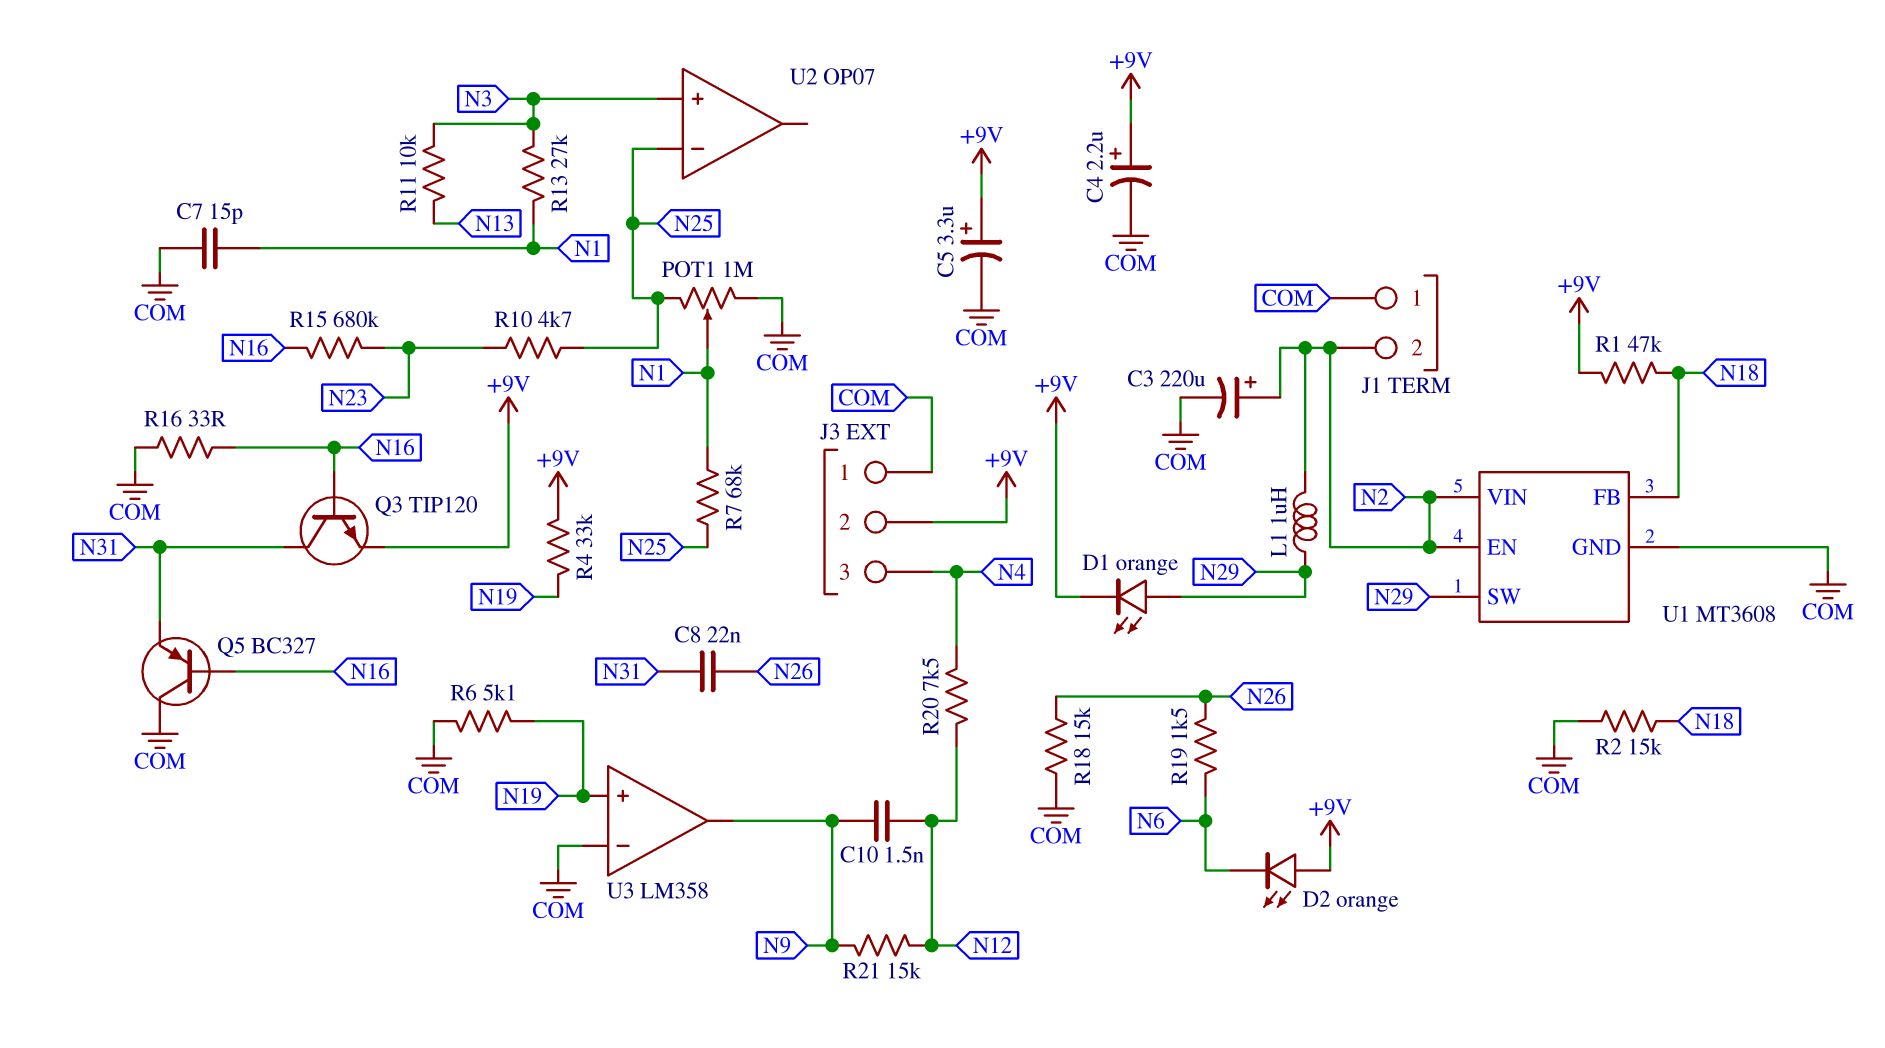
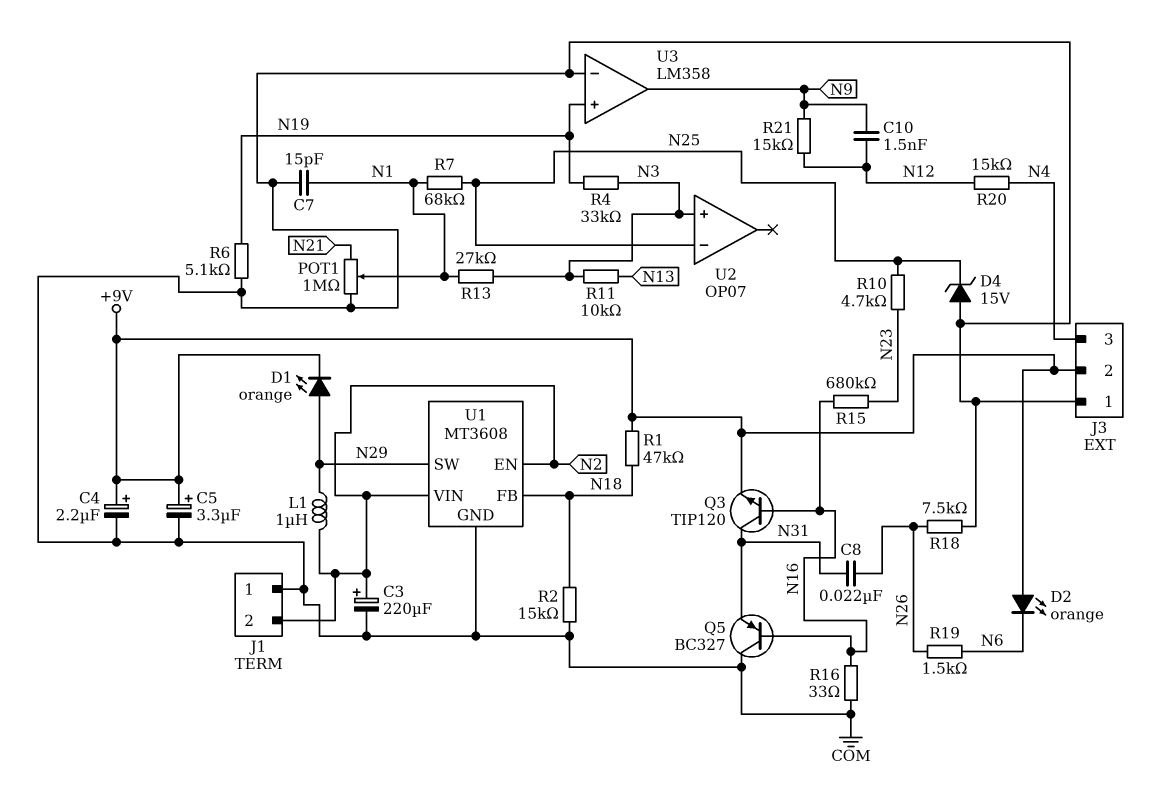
D4: none -> zener 15V (A COM, K N25)
POT1: 1M (COM, N25, wiper N1) -> 1M (COM, N21, wiper N1)
R4: 33k (+9V, N19) -> 33k (N3, N19)
R18: 15k (COM, N26) -> 7.5k (COM, N26)
R20: 7.5k (N4, N12) -> 15k (N4, N12)

